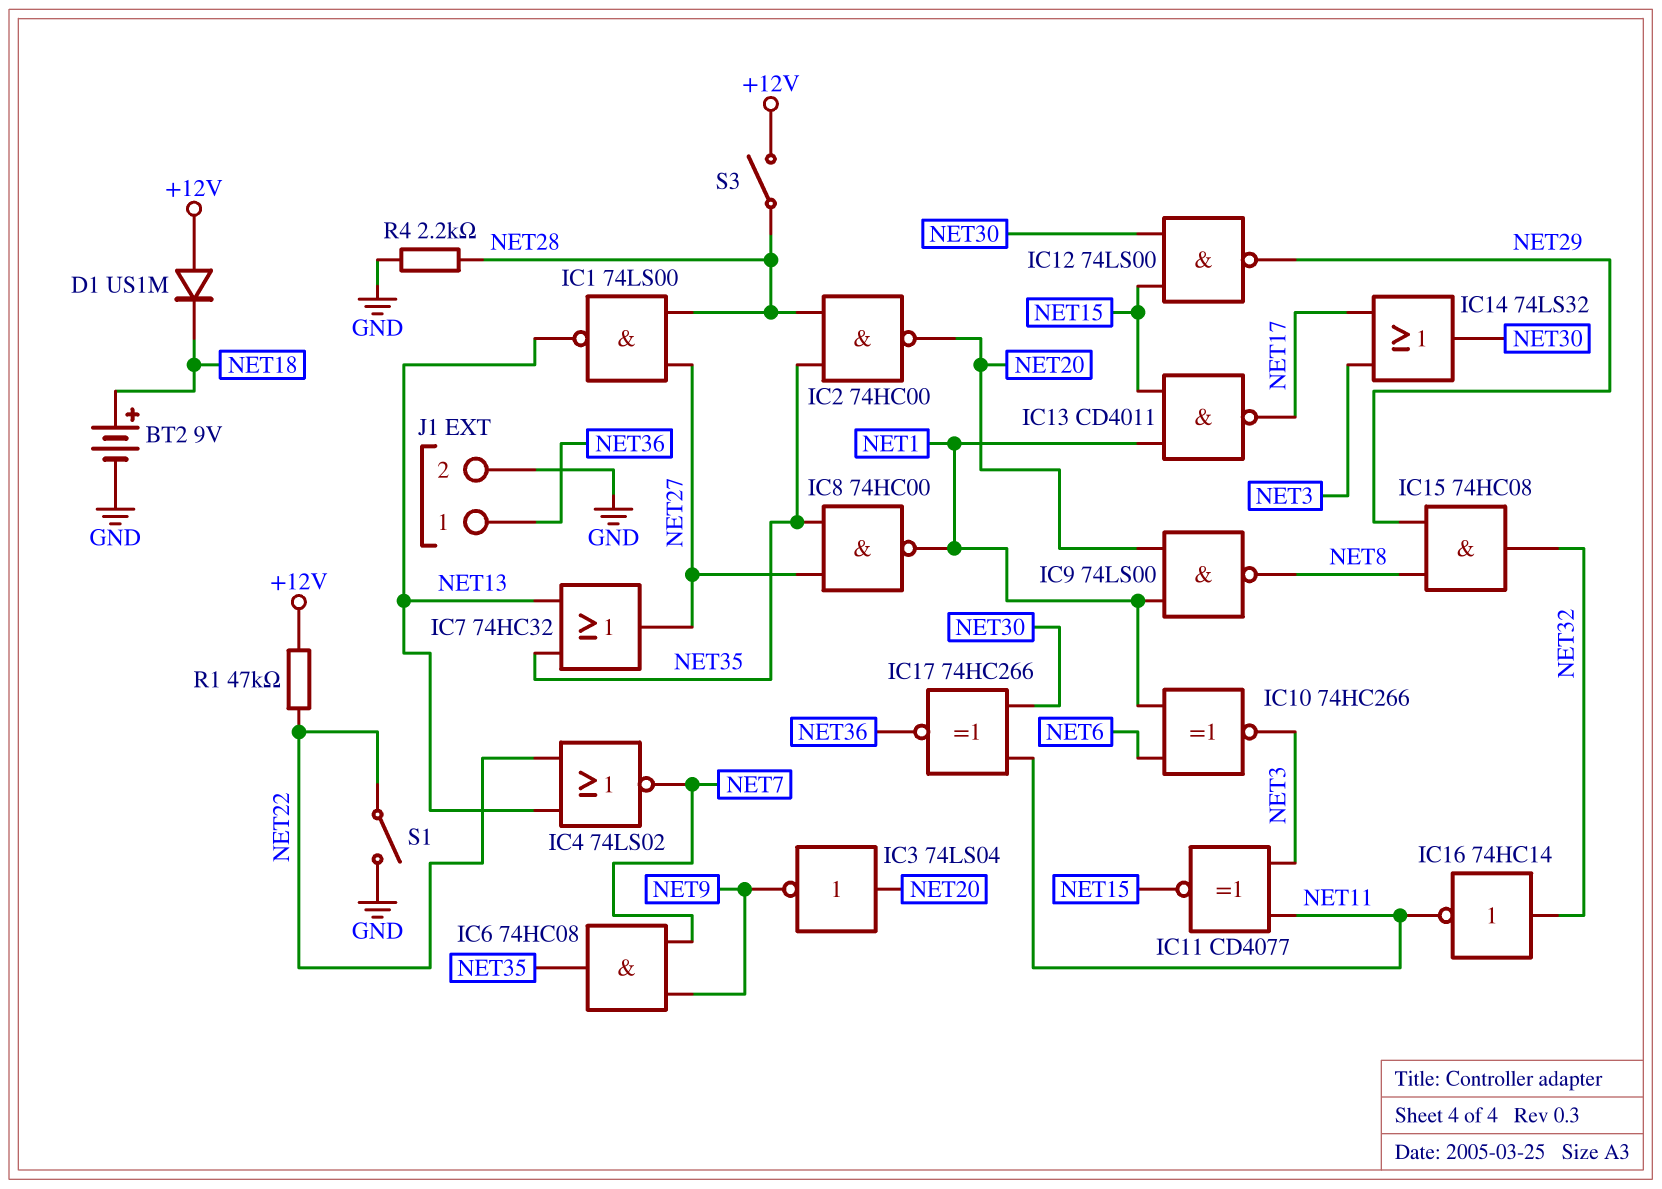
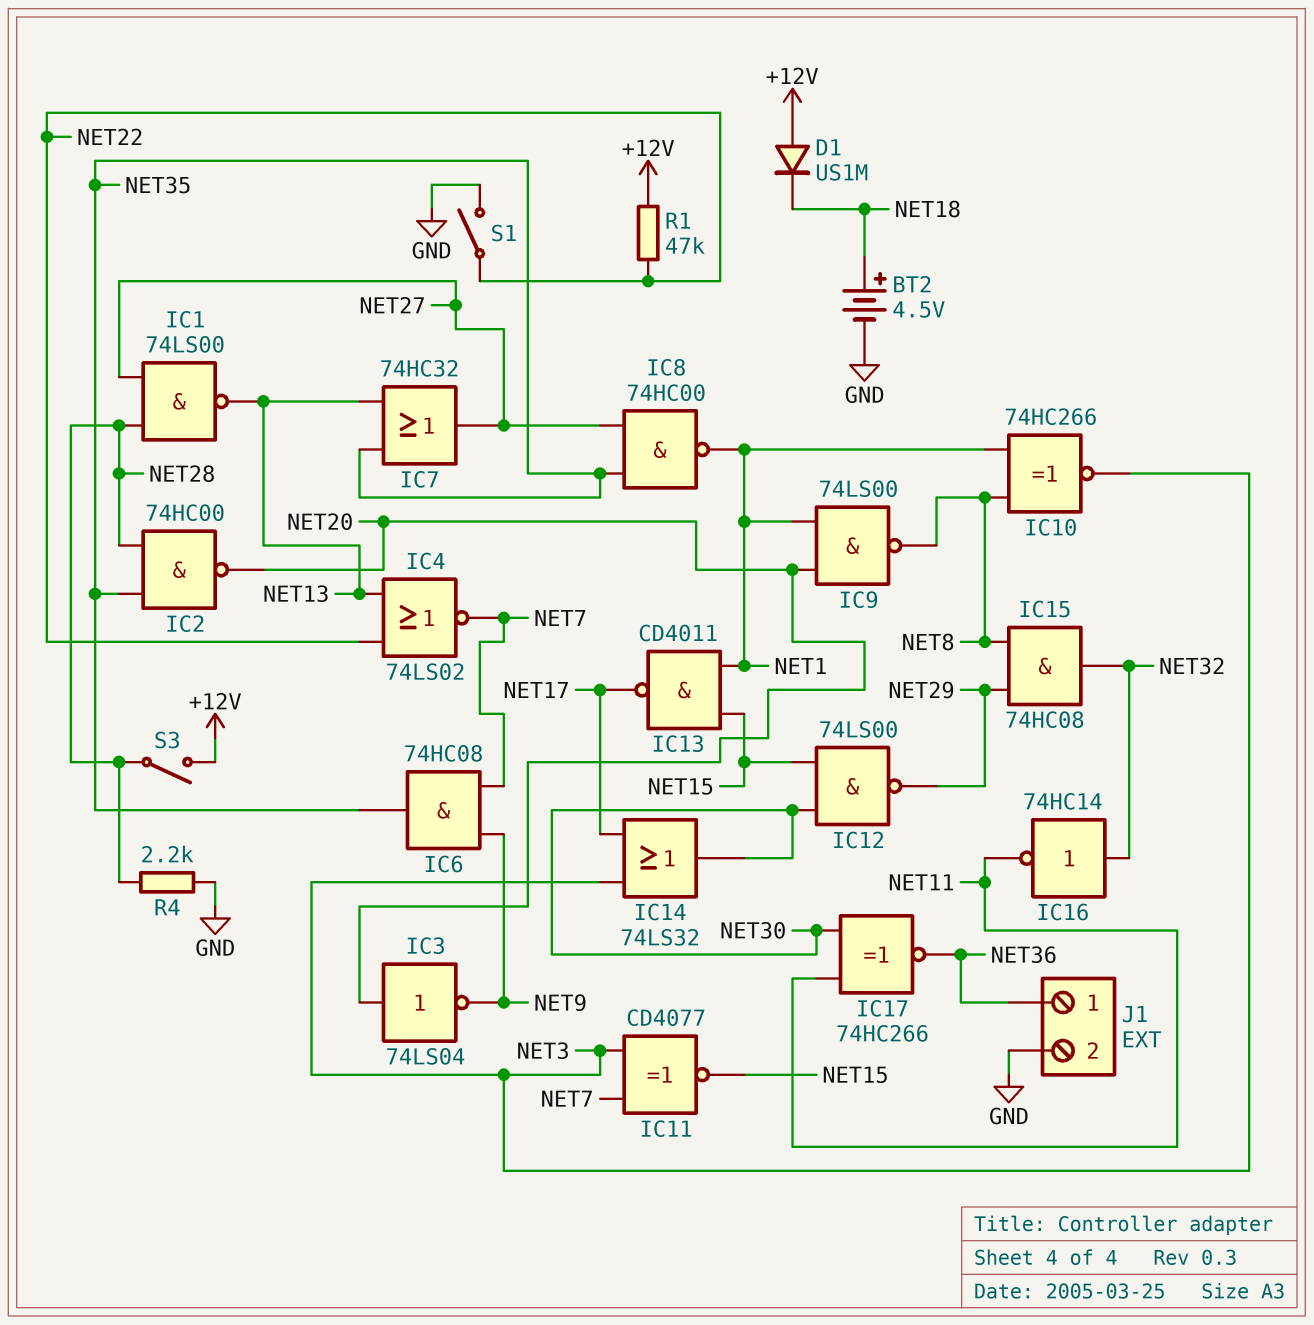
BT2: 9V (plus NET18, minus GND) -> 4.5V (plus NET18, minus GND)
IC10: XNOR 74HC266 (in NET1, in NET6, out NET3) -> XNOR 74HC266 (in NET1, in NET8, out NET3)
IC11: XNOR CD4077 (in NET3, in NET11, out NET15) -> XNOR CD4077 (in NET3, in NET7, out NET15)

